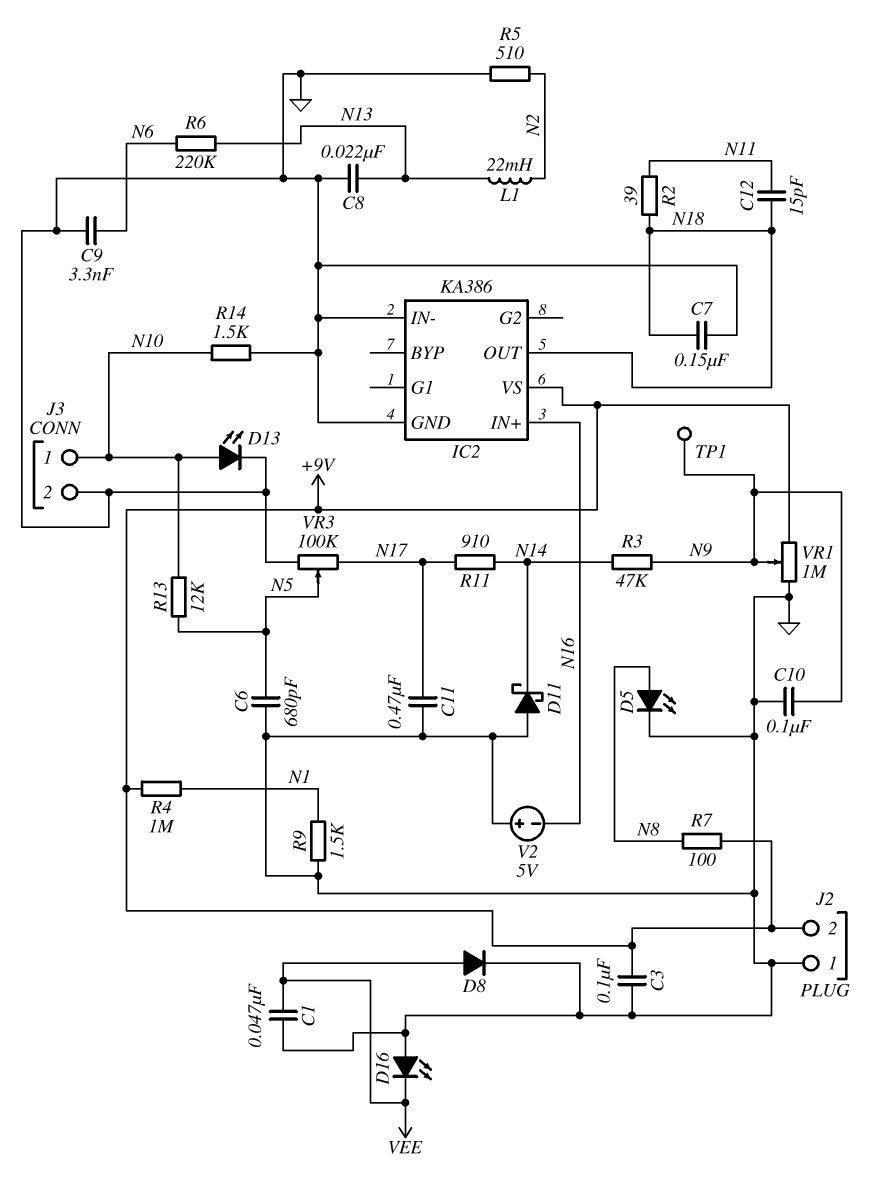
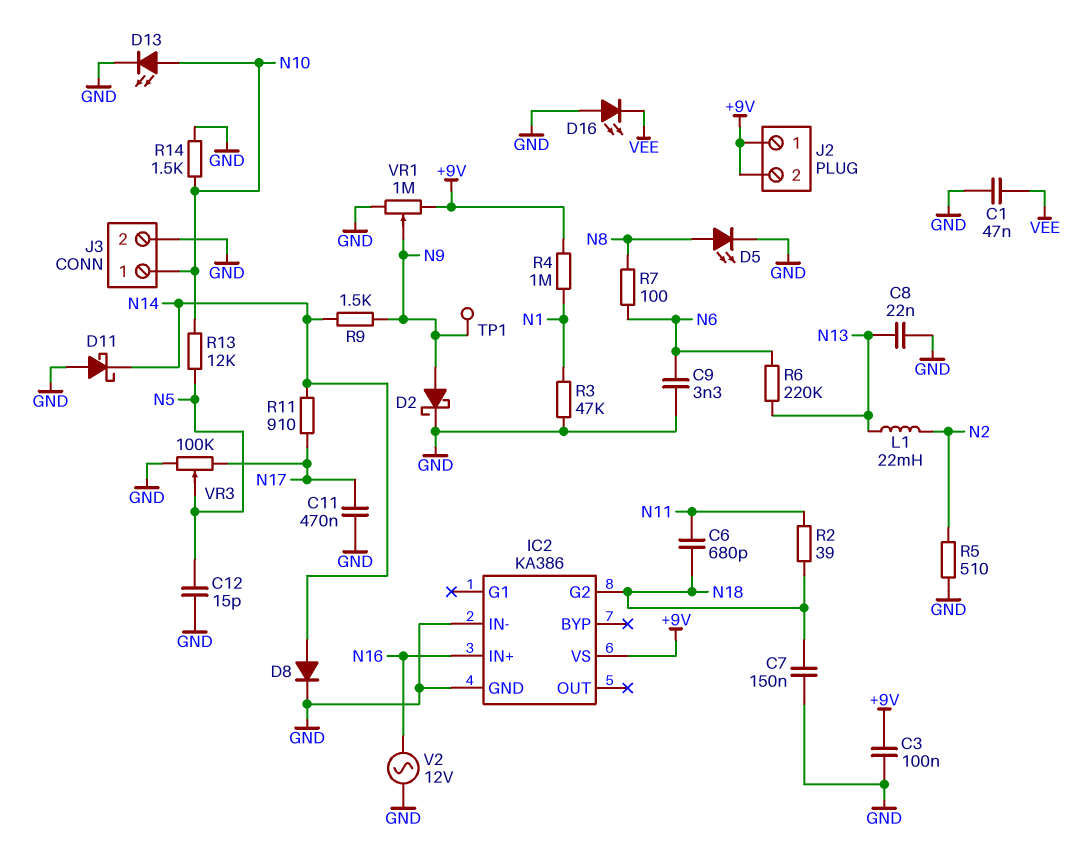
C6: 680pF (GND, N5) -> 680pF (N11, N18)
C10: 100nF (GND, N9) -> none
C12: 15pF (N11, N18) -> 15pF (GND, N5)
D2: none -> schottky (A N9, K GND)
D8: diode (A VEE, K GND) -> diode (A N14, K GND)
IC2 pin G2: none -> N18
IC2 pin OUT: N18 -> none
J2 pin 1: GND -> +9V
R3: 47k (N9, N14) -> 47k (GND, N1)
R7: 100 (+9V, N8) -> 100 (N6, N8)
R9: 1.5k (GND, N1) -> 1.5k (N9, N14)
V2: 5V (plus GND, minus N16) -> AC 12V (GND, N16)

